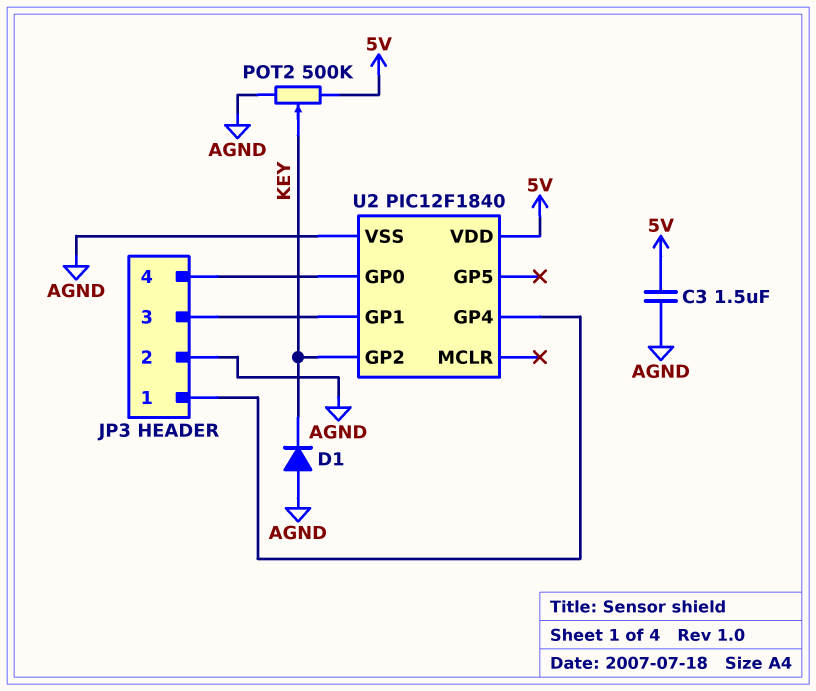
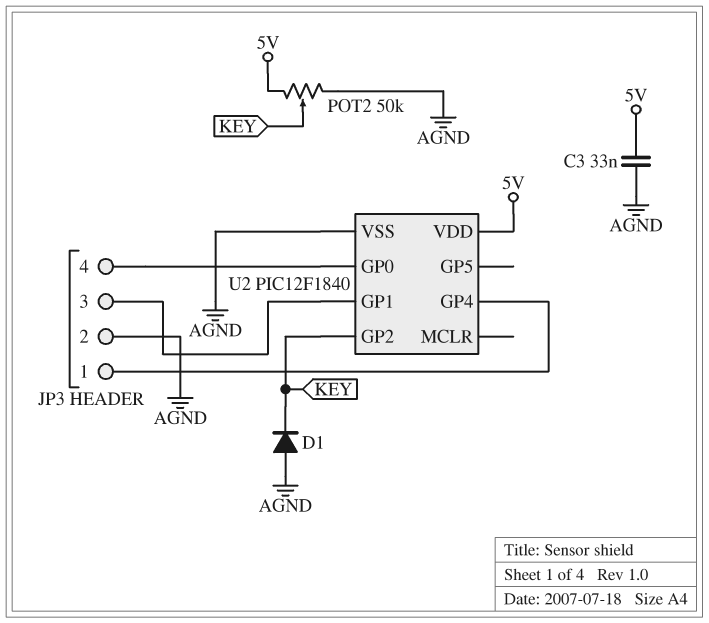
C3: 1.5uF (5V, AGND) -> 33nF (5V, AGND)
POT2: 500k (5V, AGND, wiper KEY) -> 50k (5V, AGND, wiper KEY)

